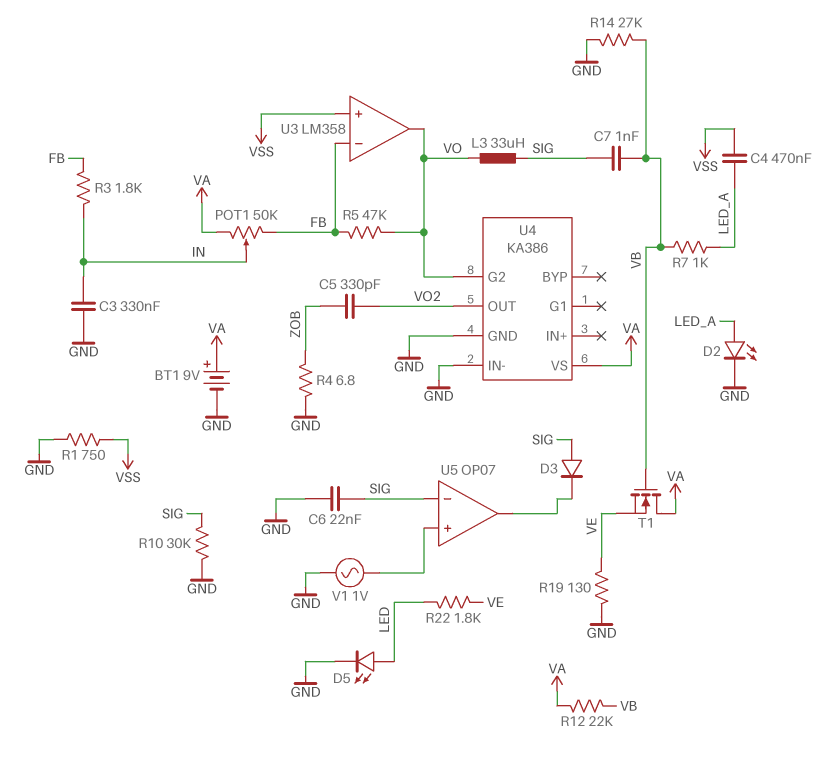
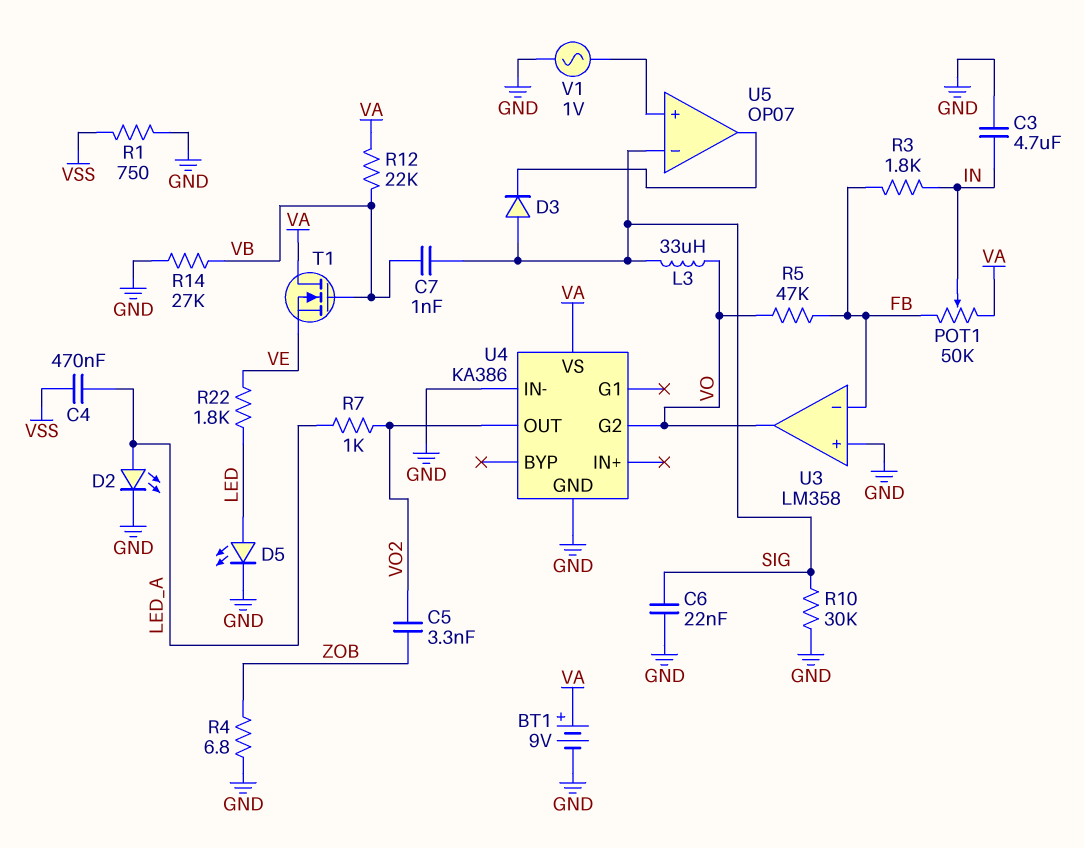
C3: 330nF (GND, IN) -> 4.7uF (GND, IN)
C5: 330pF (VO2, ZOB) -> 3.3nF (VO2, ZOB)
R7: 1k (LED_A, VB) -> 1k (LED_A, VO2)
R19: 130 (GND, VE) -> none
U3 pin in+: VSS -> GND

